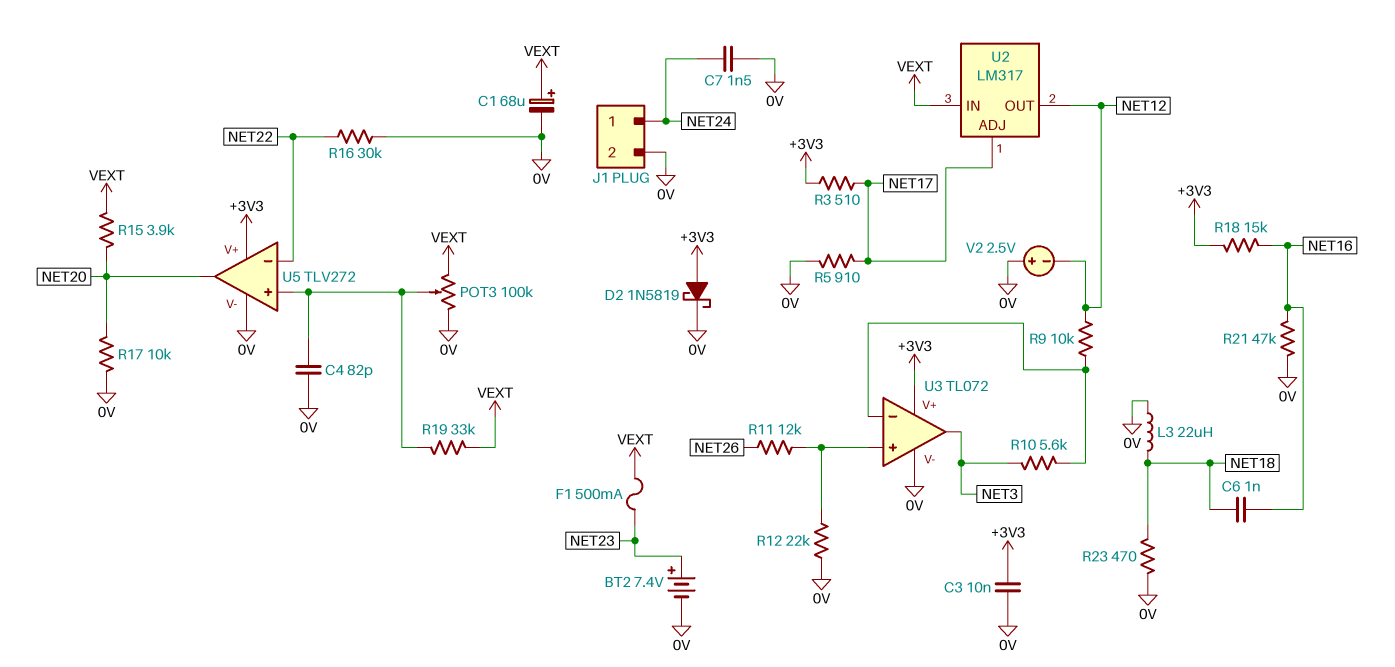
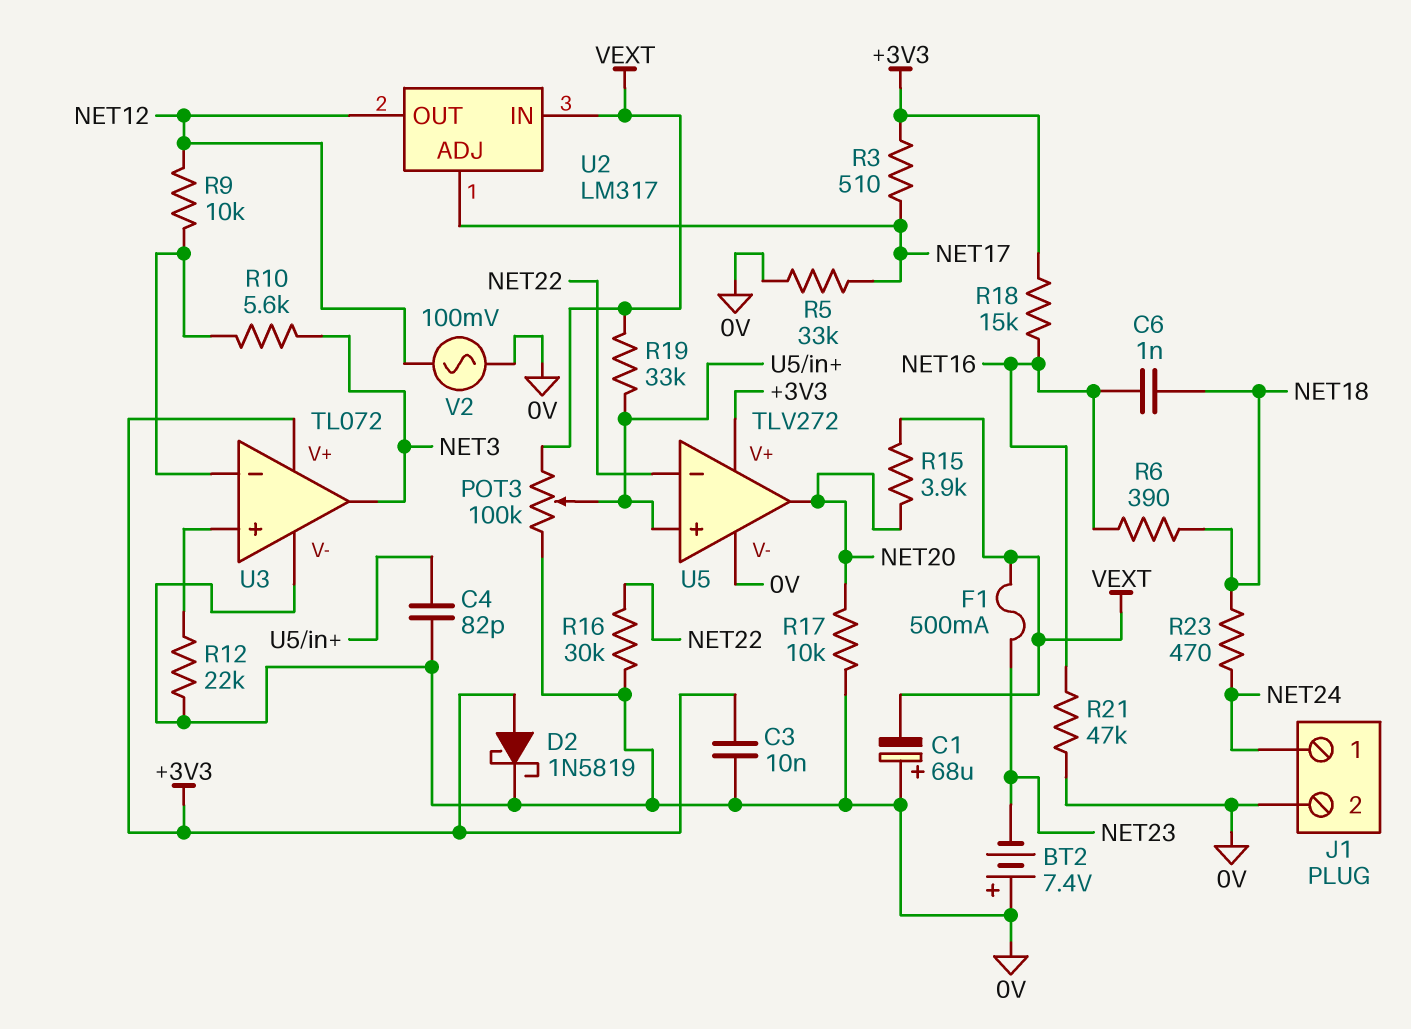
BT2: 7.4V (plus NET23, minus 0V) -> 7.4V (plus 0V, minus NET23)
C1: 68uF (plus VEXT, minus 0V) -> 68uF (plus 0V, minus VEXT)
C7: 1.5nF (0V, NET24) -> none
L3: 22uH (0V, NET18) -> none
R5: 910 (0V, NET17) -> 33k (0V, NET17)
R6: none -> 390 (NET16, NET18)
R11: 12k (NET26, U3/in+) -> none
R23: 470 (0V, NET18) -> 470 (NET18, NET24)
V2: 2.5V (plus 0V, minus NET12) -> AC 100mV (0V, NET12)

